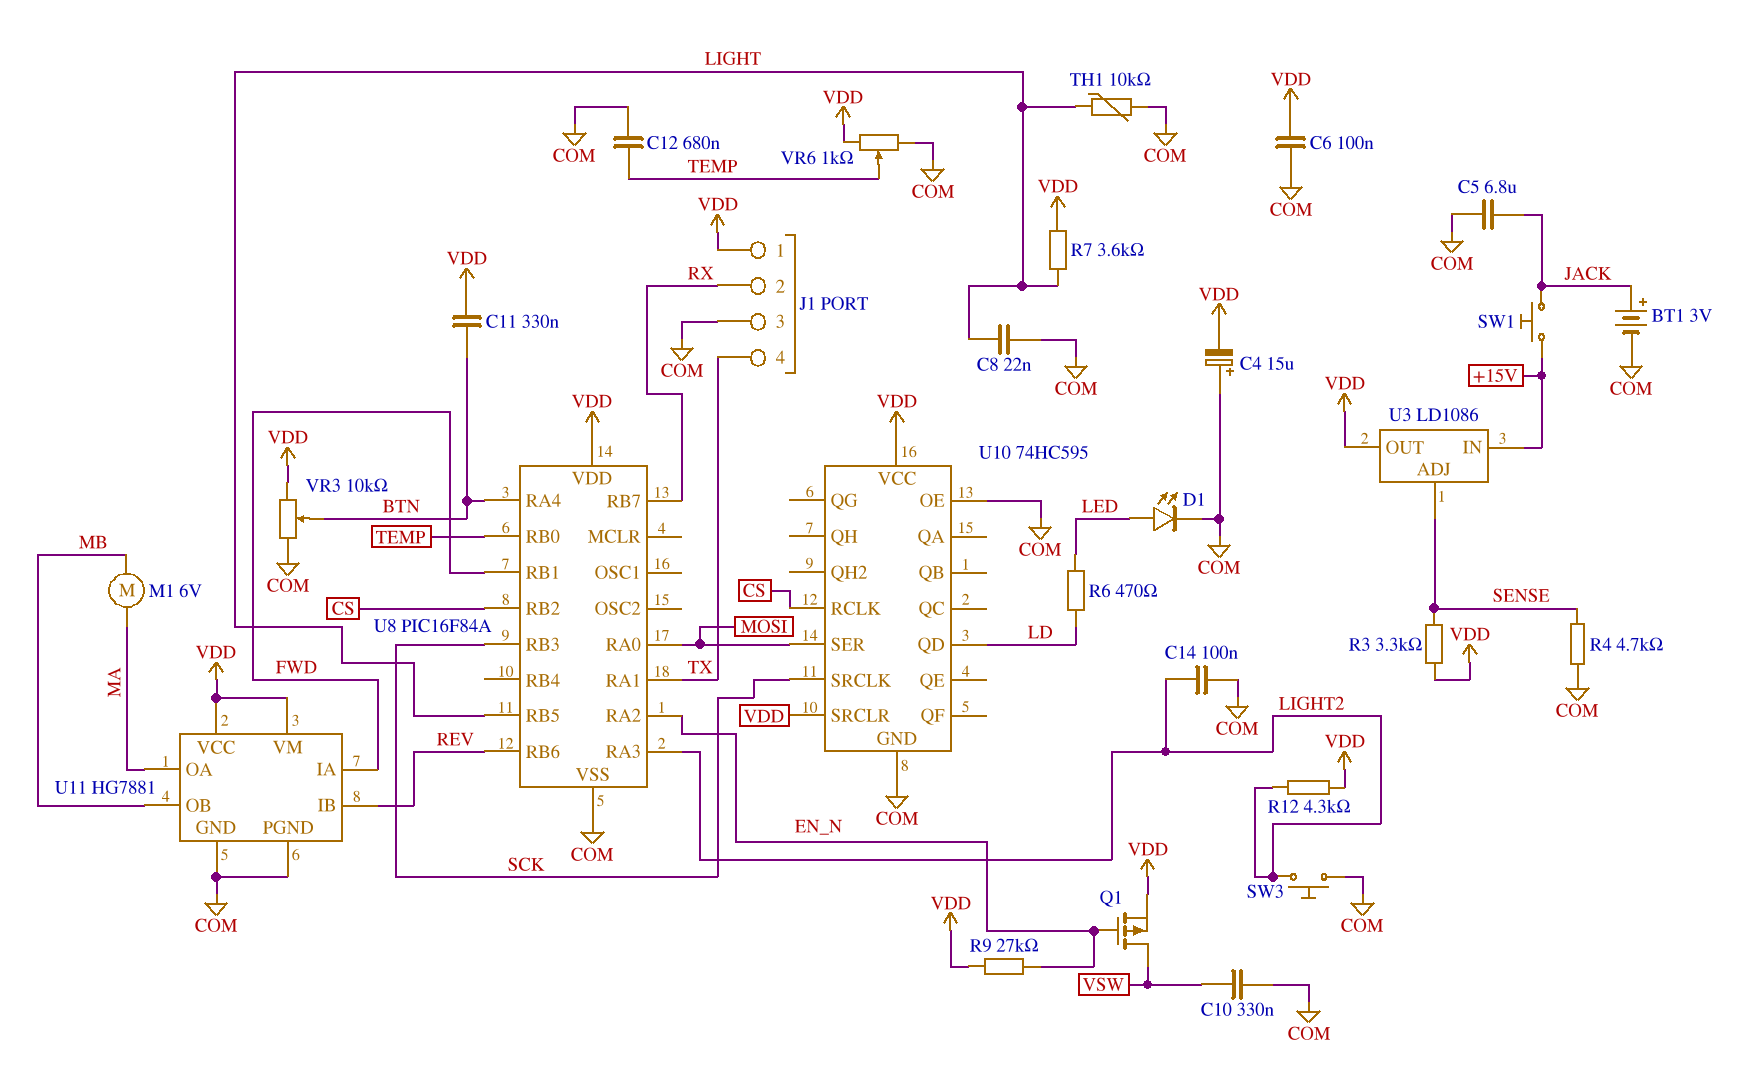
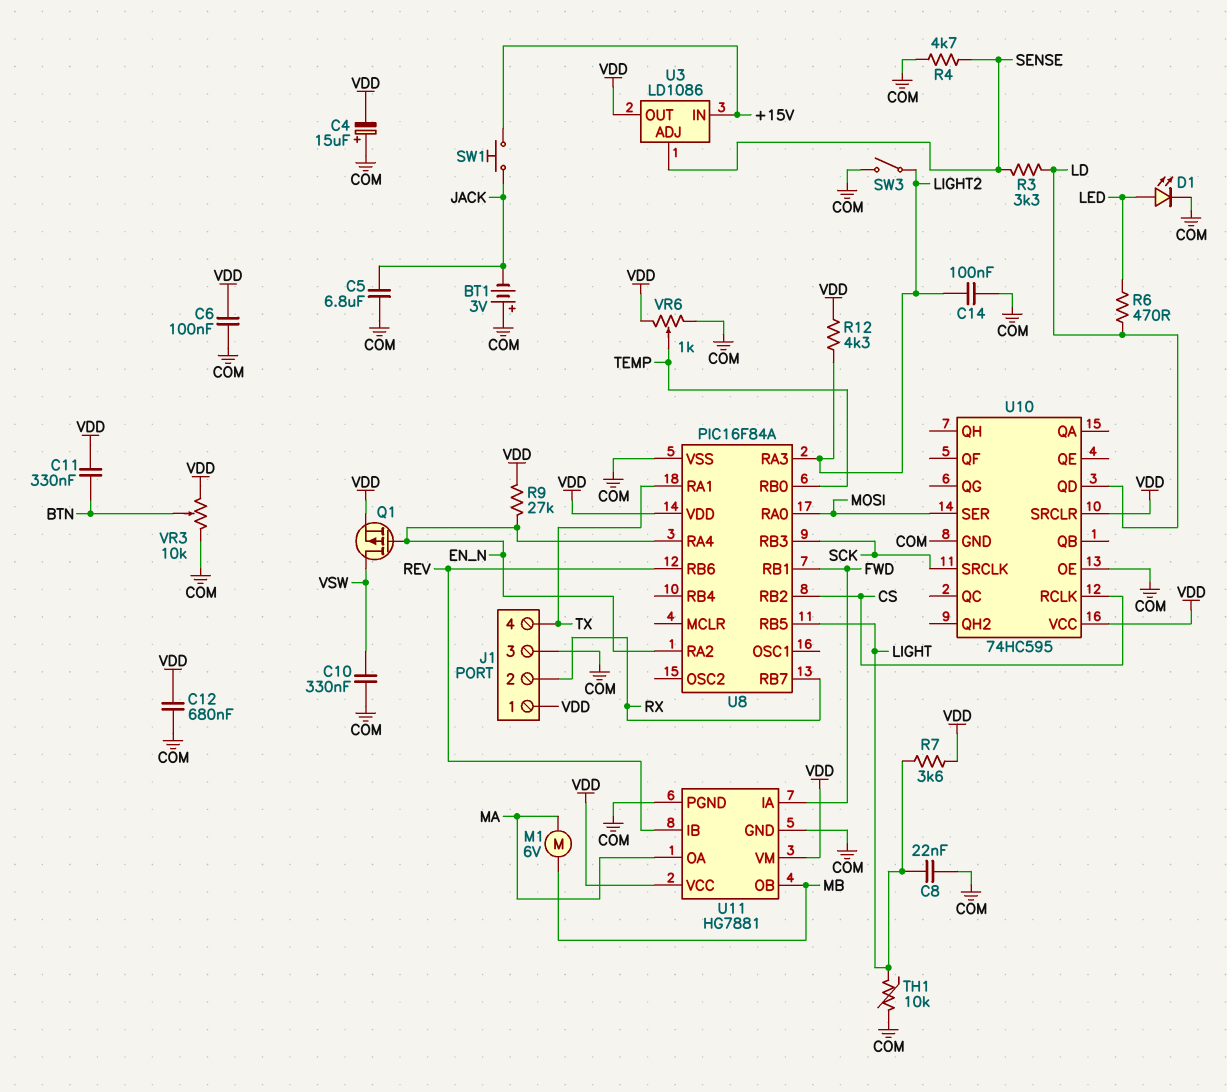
BT1: 3V (plus JACK, minus COM) -> 3V (plus COM, minus JACK)
C12: 680nF (COM, TEMP) -> 680nF (COM, VDD)
R3: 3.3k (SENSE, VDD) -> 3.3k (LD, SENSE)
SW3: button (COM, LIGHT2) -> switch (COM, LIGHT2)
U8 pin RA4: BTN -> EN_N

